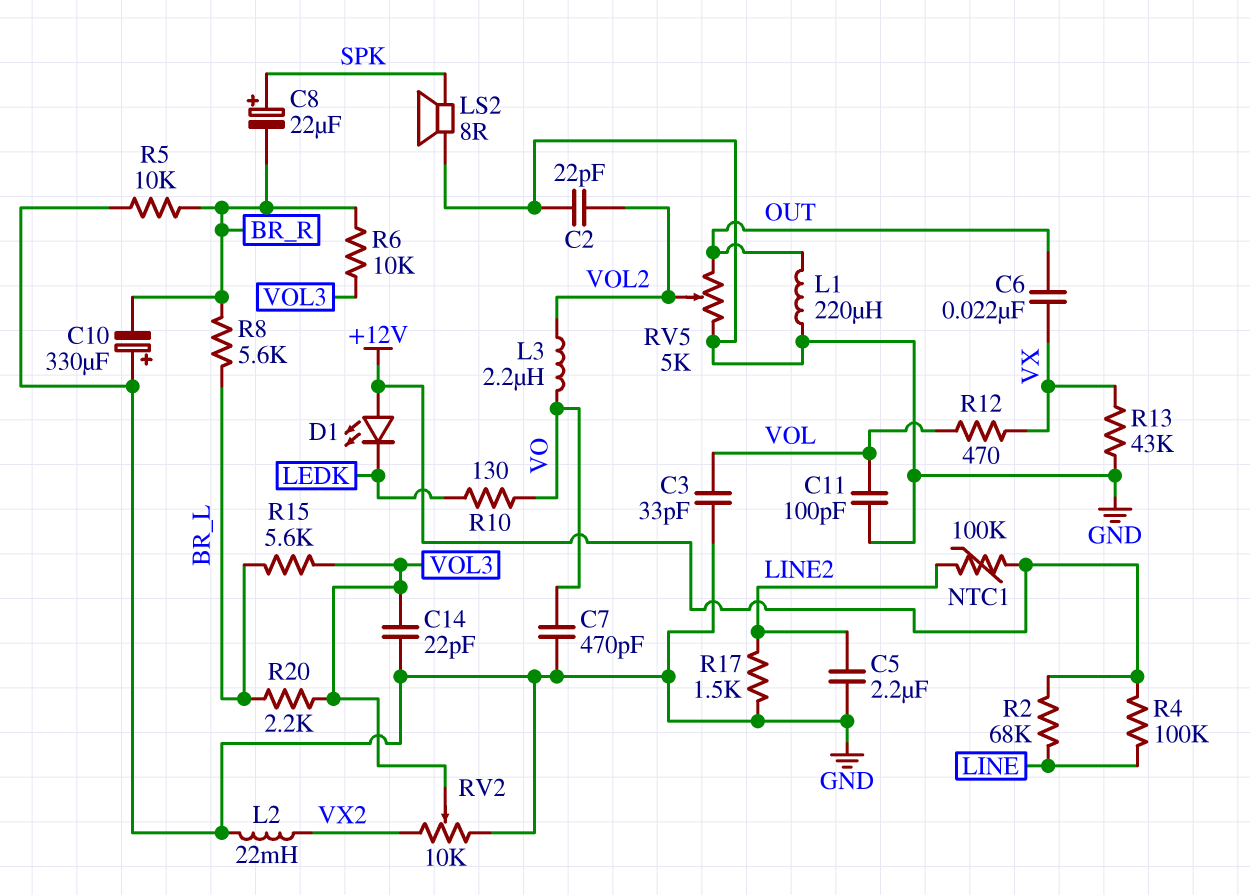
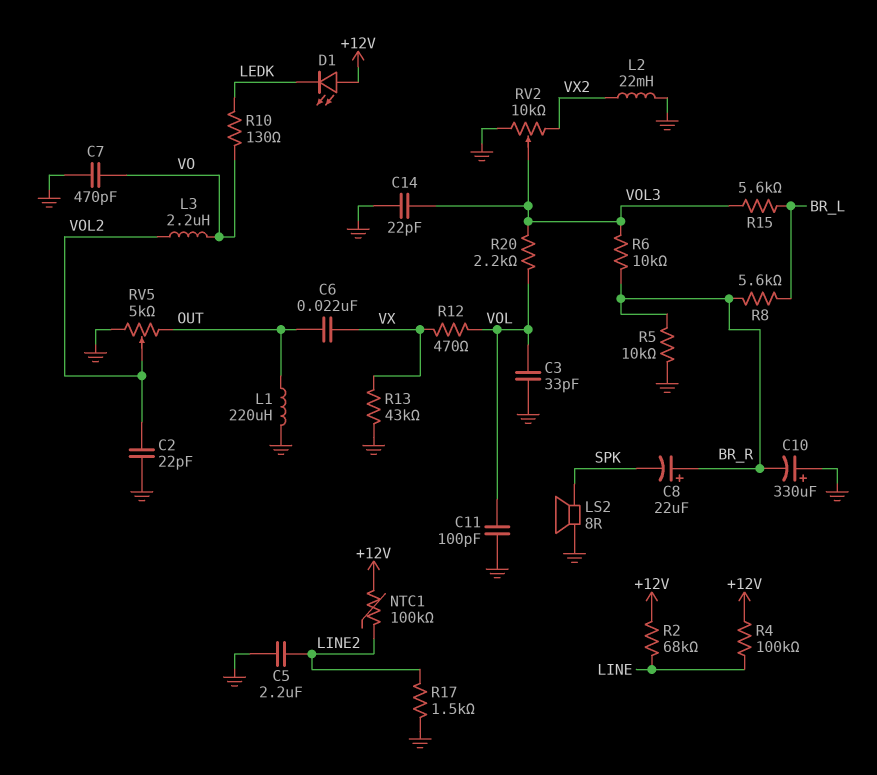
C8: 22uF (plus SPK, minus BR_R) -> 22uF (plus BR_R, minus SPK)
R20: 2.2k (BR_L, VOL3) -> 2.2k (VOL, VOL3)

